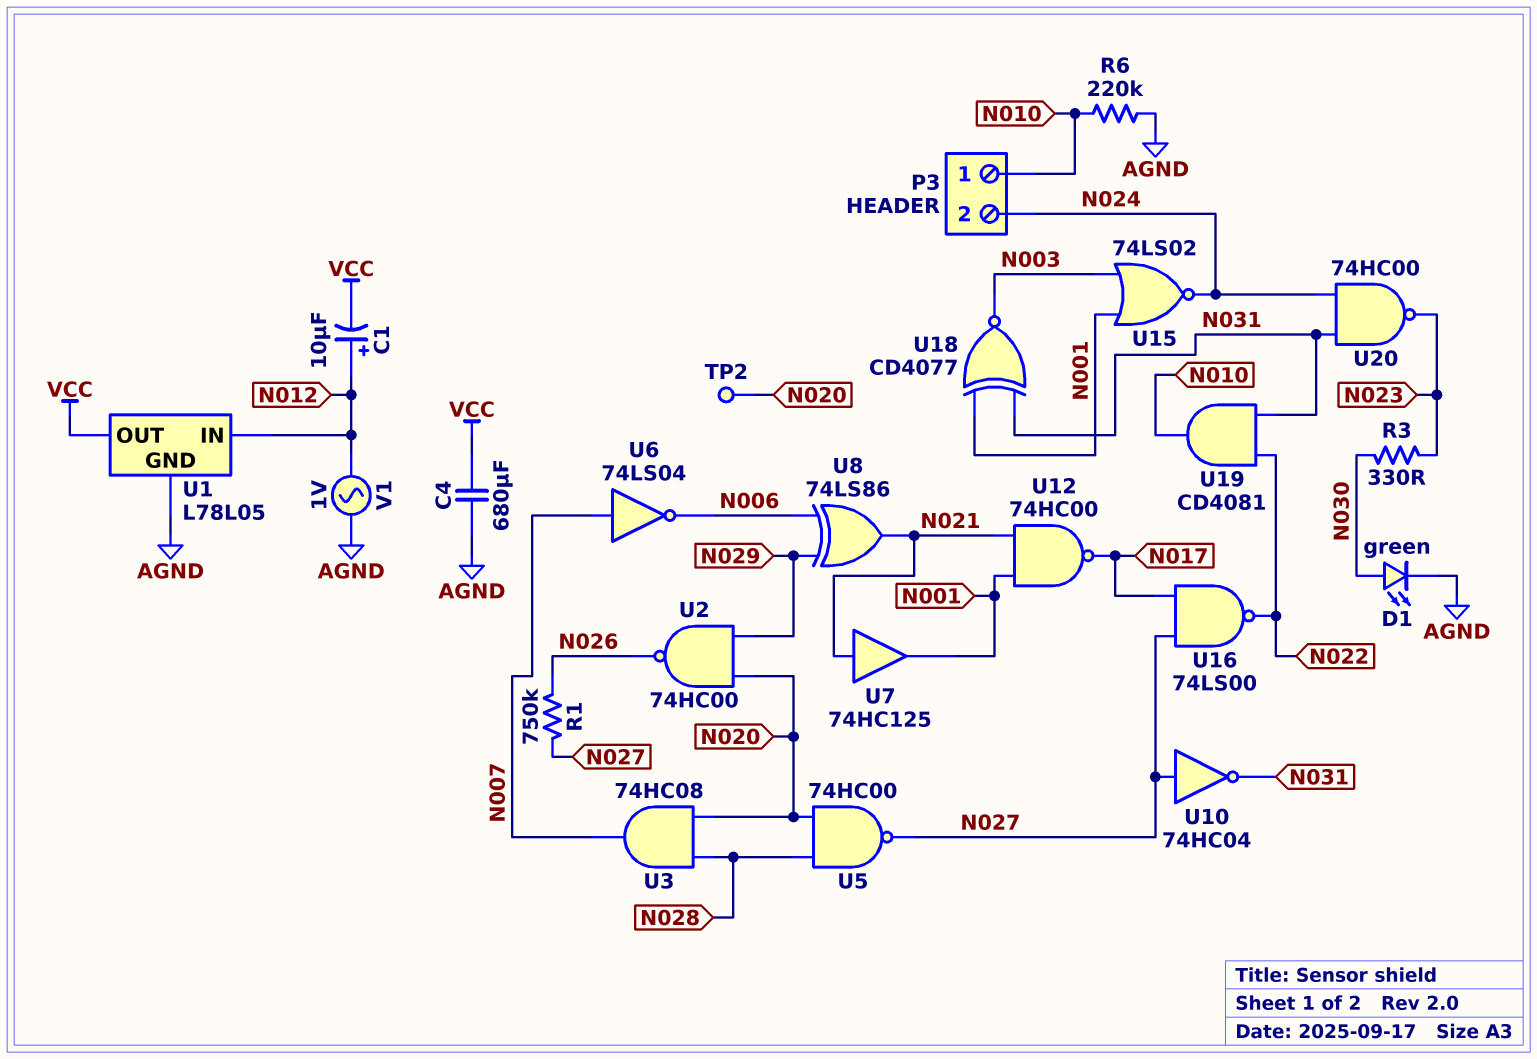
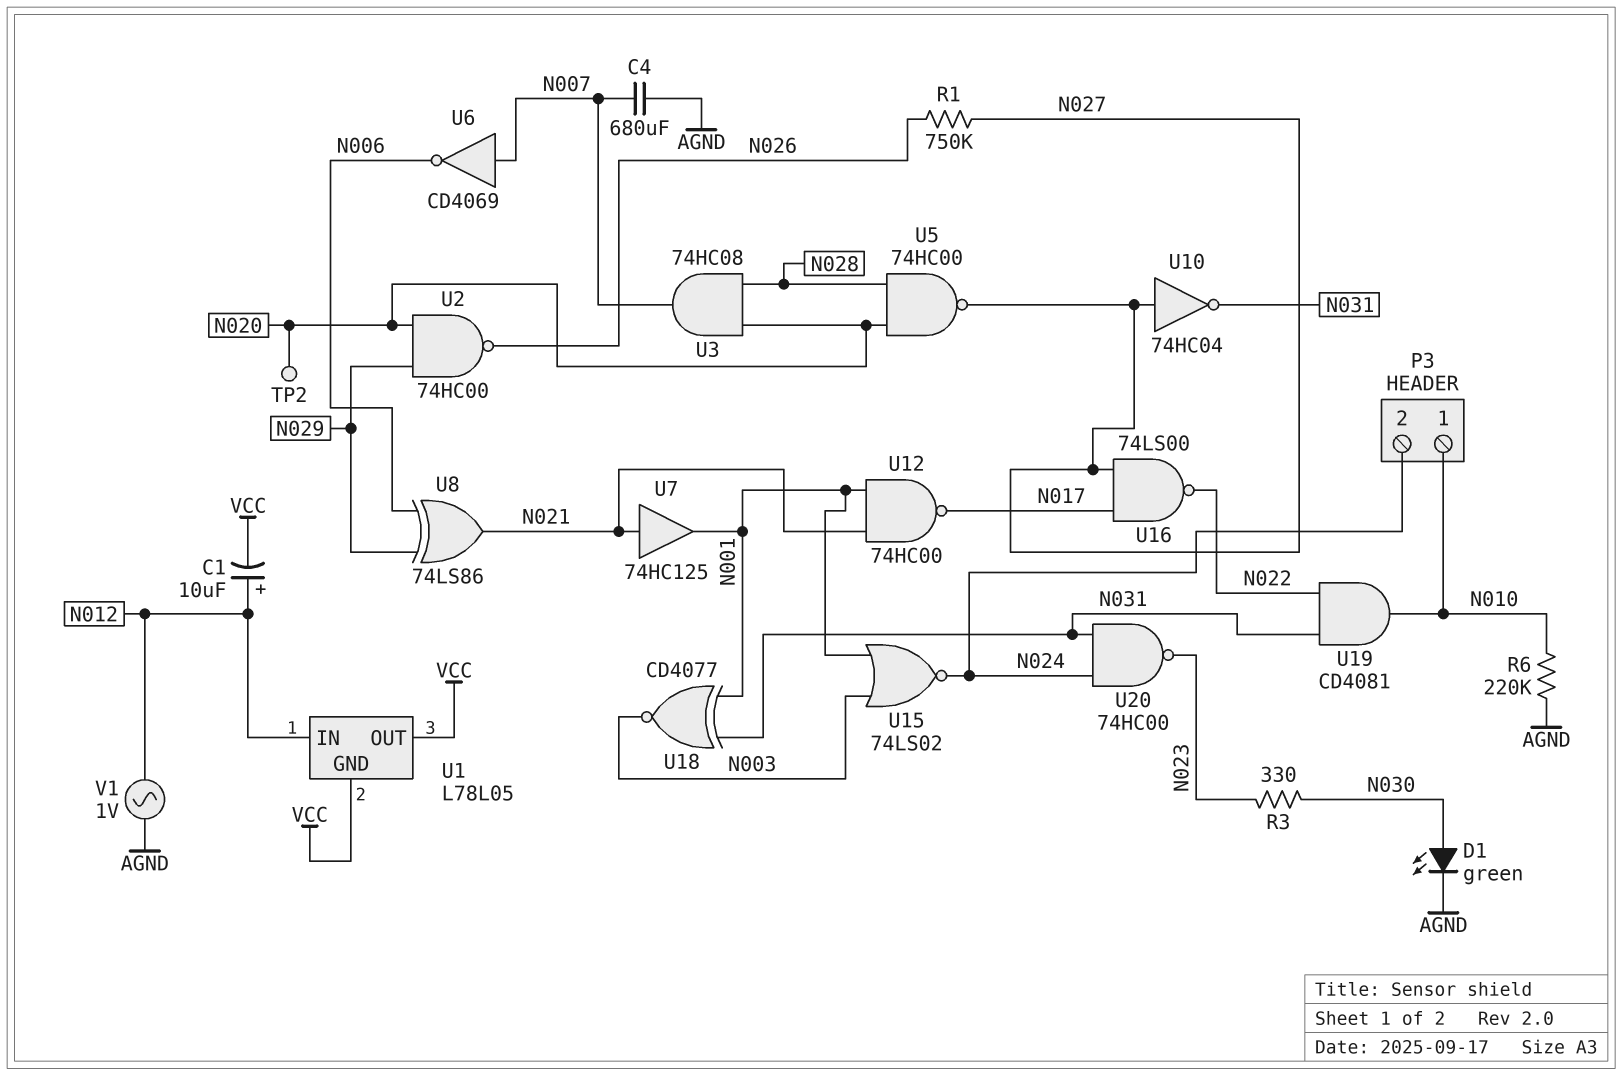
C4: 680uF (AGND, VCC) -> 680uF (AGND, N007)
U1 pin GND: AGND -> VCC
U6: NOT 74LS04 (in N007, out N006) -> NOT CD4069 (in N007, out N006)

